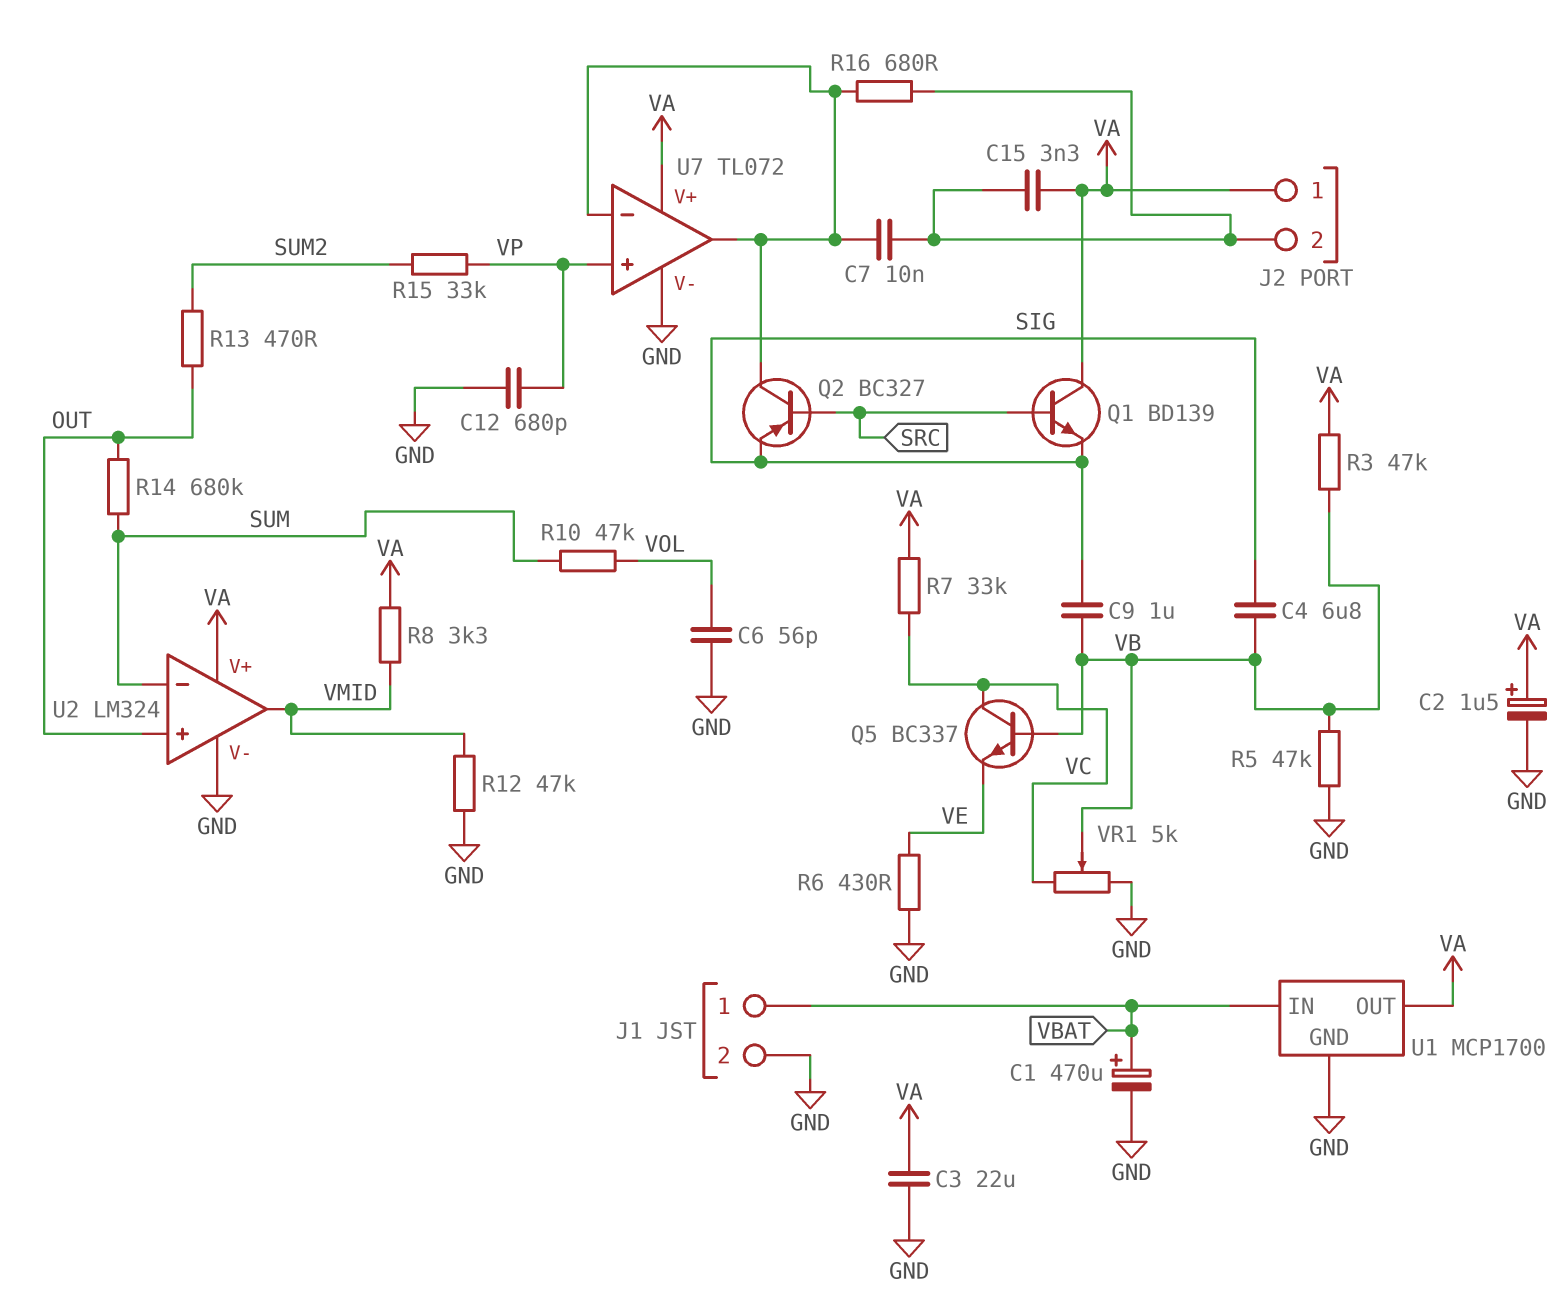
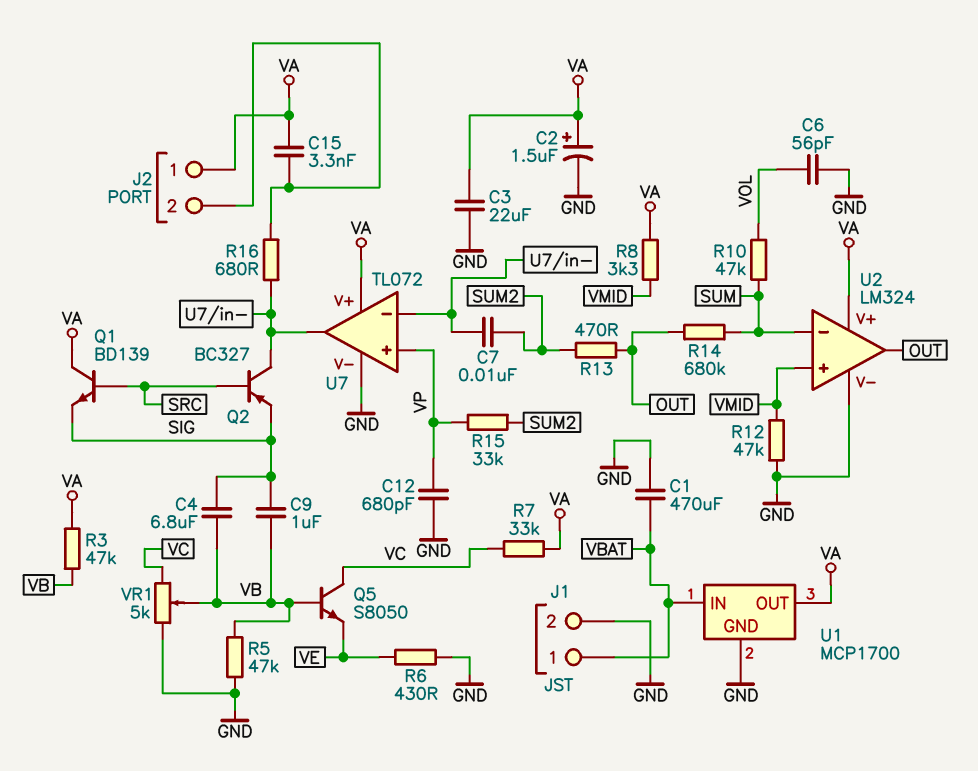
C1: 470uF (plus VBAT, minus GND) -> 470uF (GND, VBAT)
C7: 10nF (J2/2, U7/in-) -> 10nF (SUM2, U7/in-)
Q5: NPN BC337 (B VB, C VC, E VE) -> NPN S8050 (B VB, C VC, E VE)
U2 pin in+: OUT -> VMID
U2 pin out: VMID -> OUT

